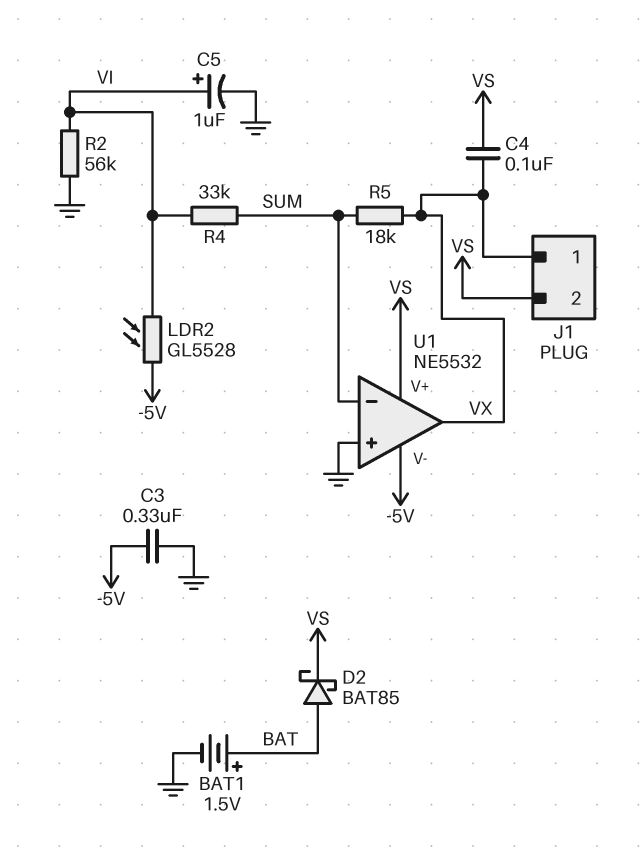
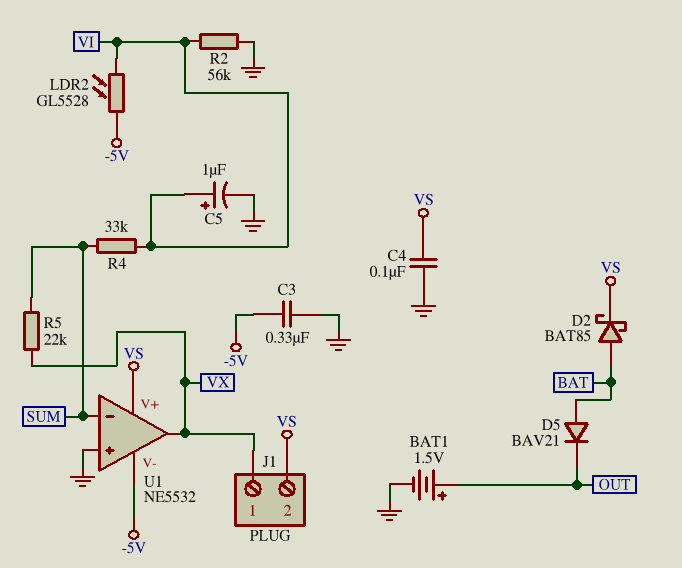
BAT1: 1.5V (plus BAT, minus GND) -> 1.5V (plus OUT, minus GND)
C4: 100nF (VS, VX) -> 100nF (GND, VS)
D5: none -> diode BAV21 (A BAT, K OUT)
R5: 18k (SUM, VX) -> 22k (SUM, VX)

